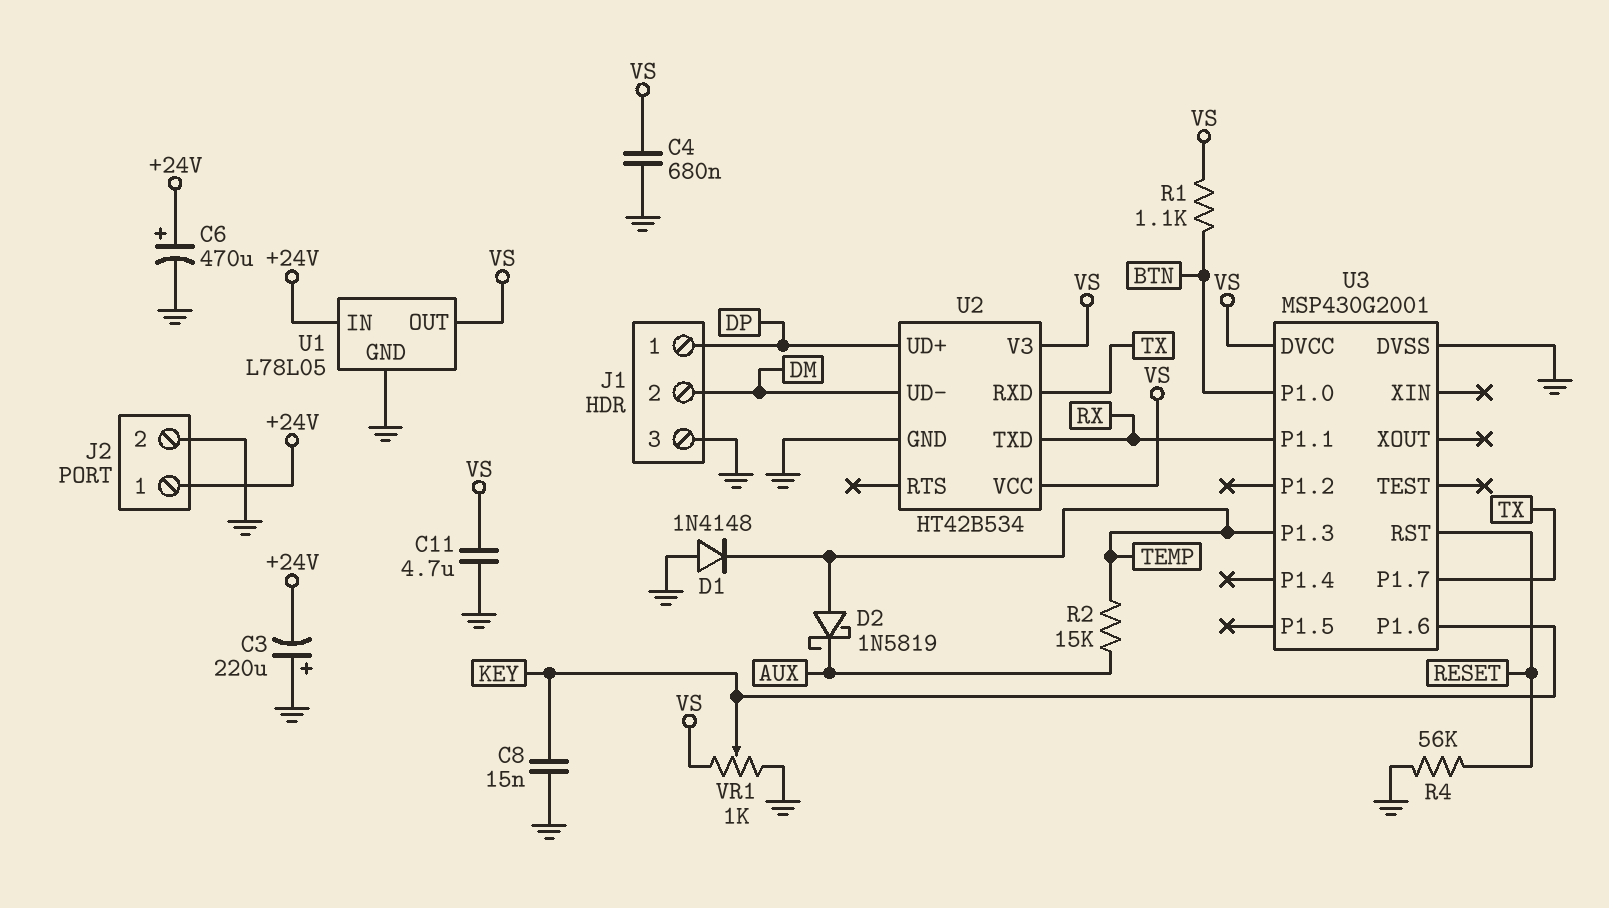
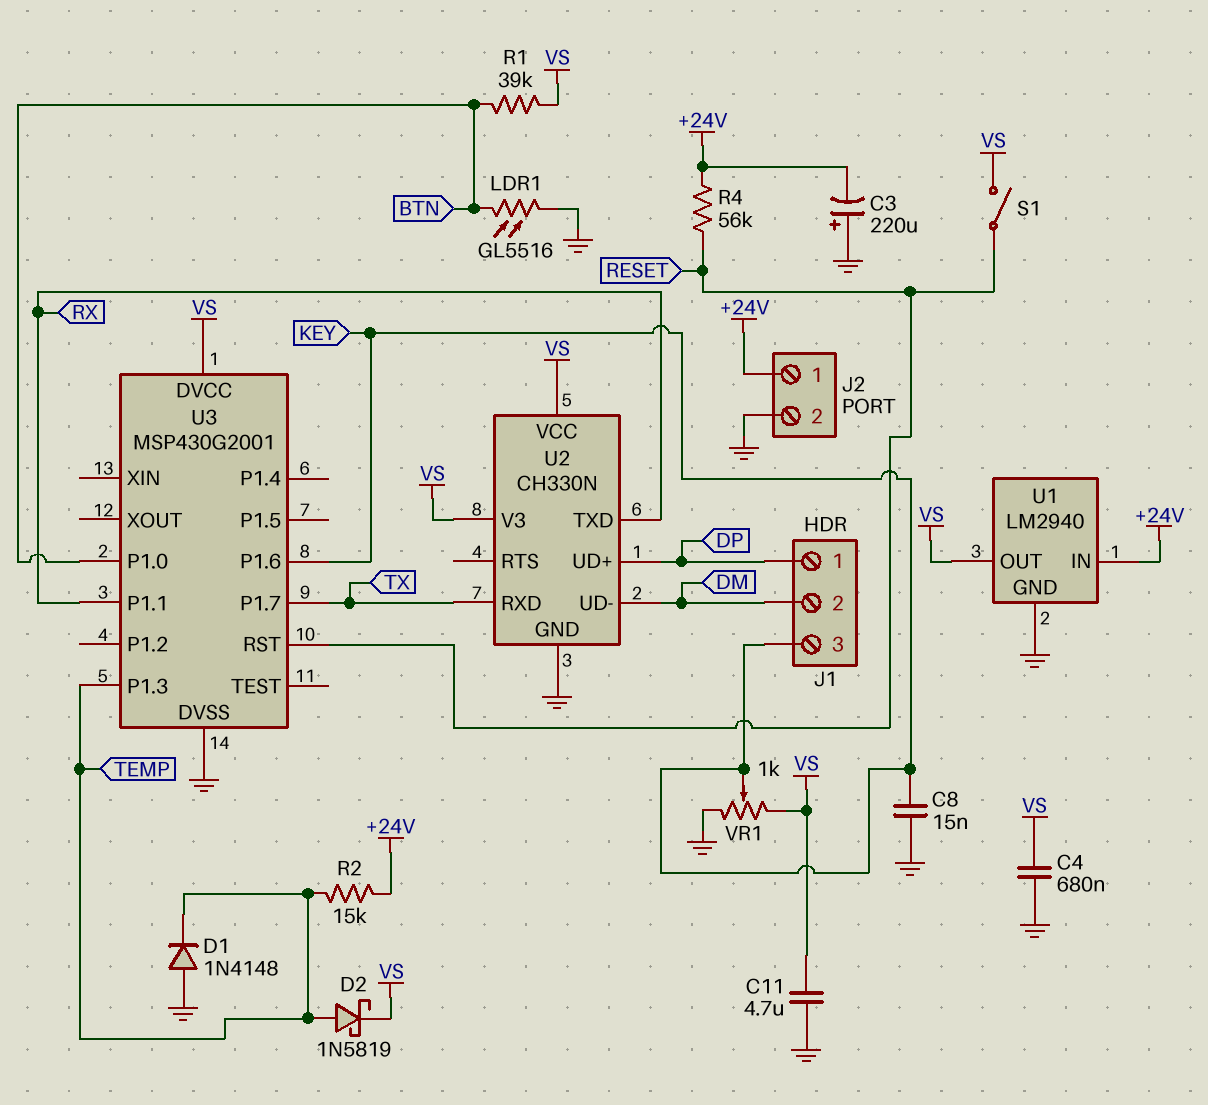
C6: 470uF (plus +24V, minus GND) -> none
D2: schottky 1N5819 (A TEMP, K AUX) -> schottky 1N5819 (A TEMP, K VS)
J1 pin 3: GND -> KEY
LDR1: none -> GL5516 (BTN, GND)
R1: 1.1k (BTN, VS) -> 39k (BTN, VS)
R2: 15k (AUX, TEMP) -> 15k (+24V, TEMP)
R4: 56k (GND, RESET) -> 56k (+24V, RESET)
S1: none -> switch (RESET, VS)
U1: L78L05 -> LM2940
U2: HT42B534 -> CH330N

